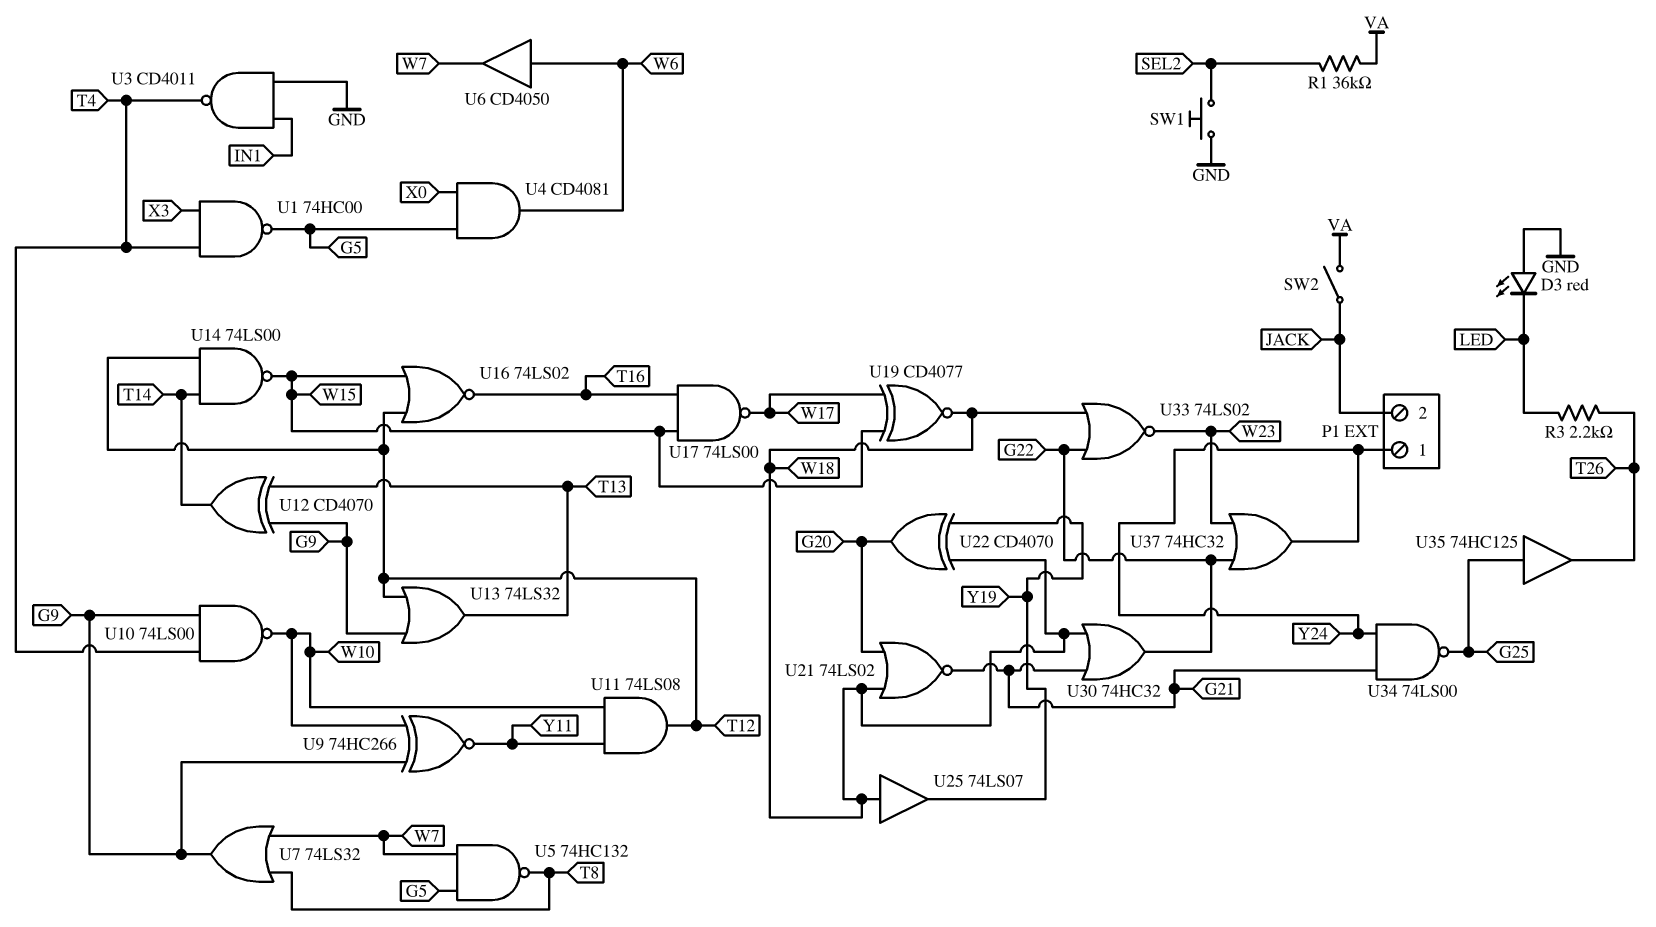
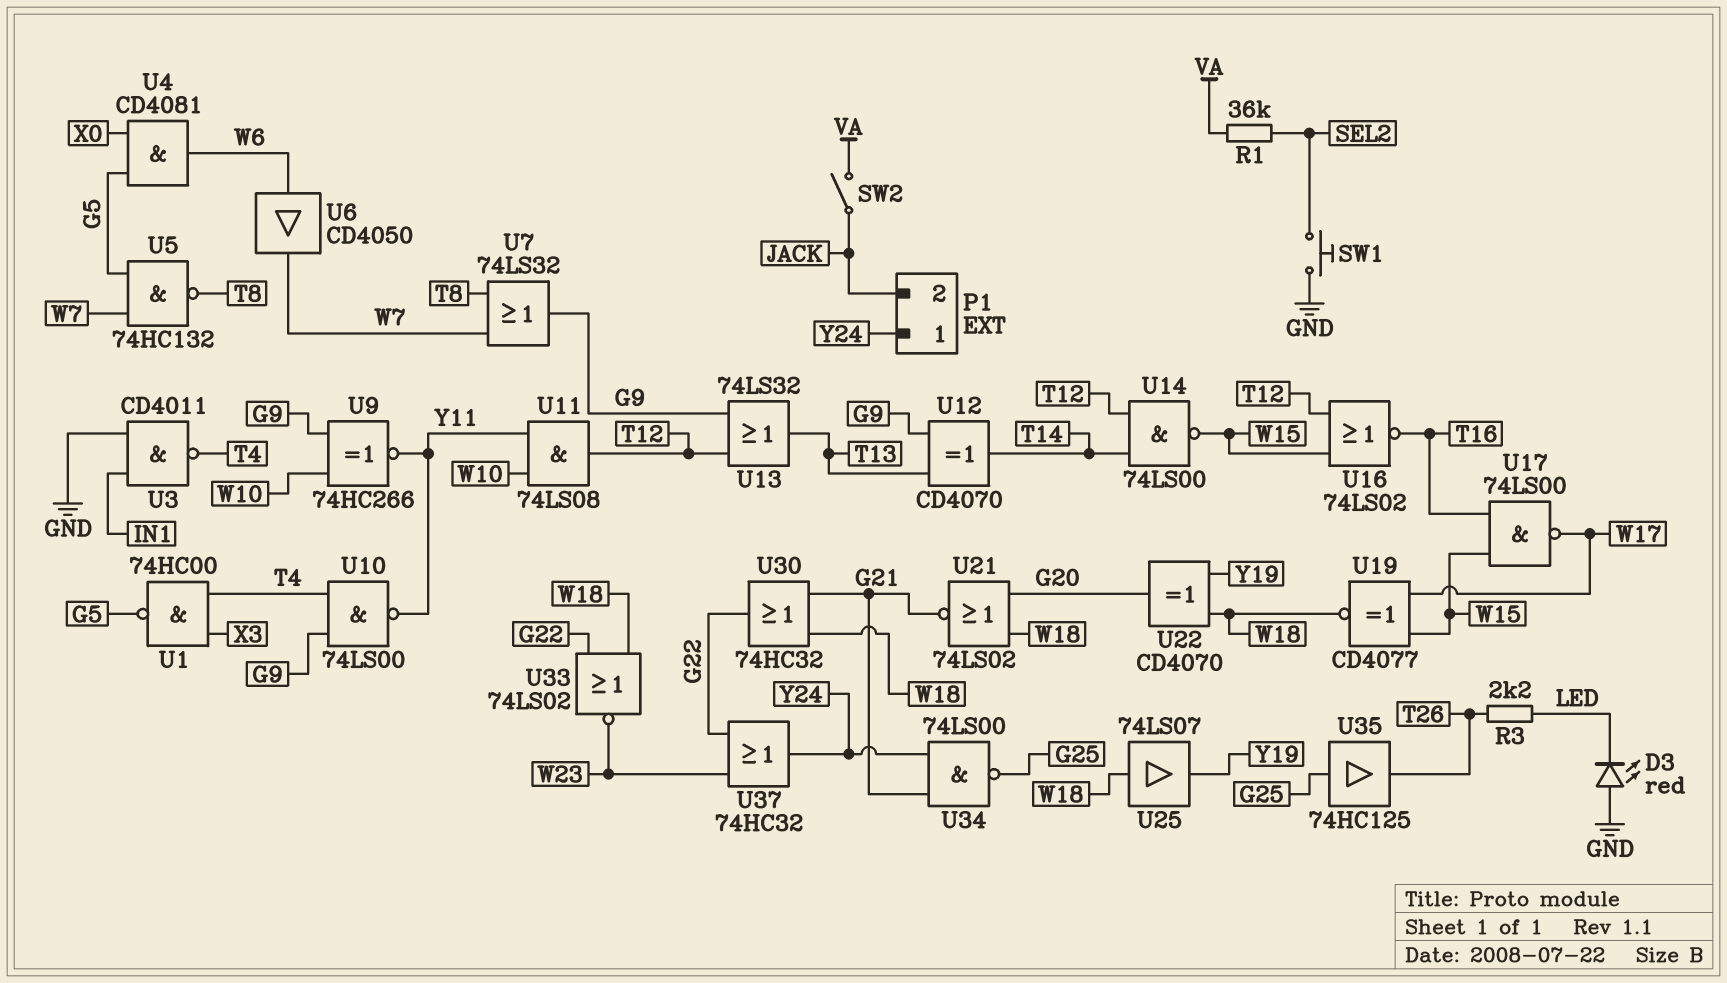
U10: NAND 74LS00 (in G9, in T4, out W10) -> NAND 74LS00 (in G9, in T4, out Y11)

